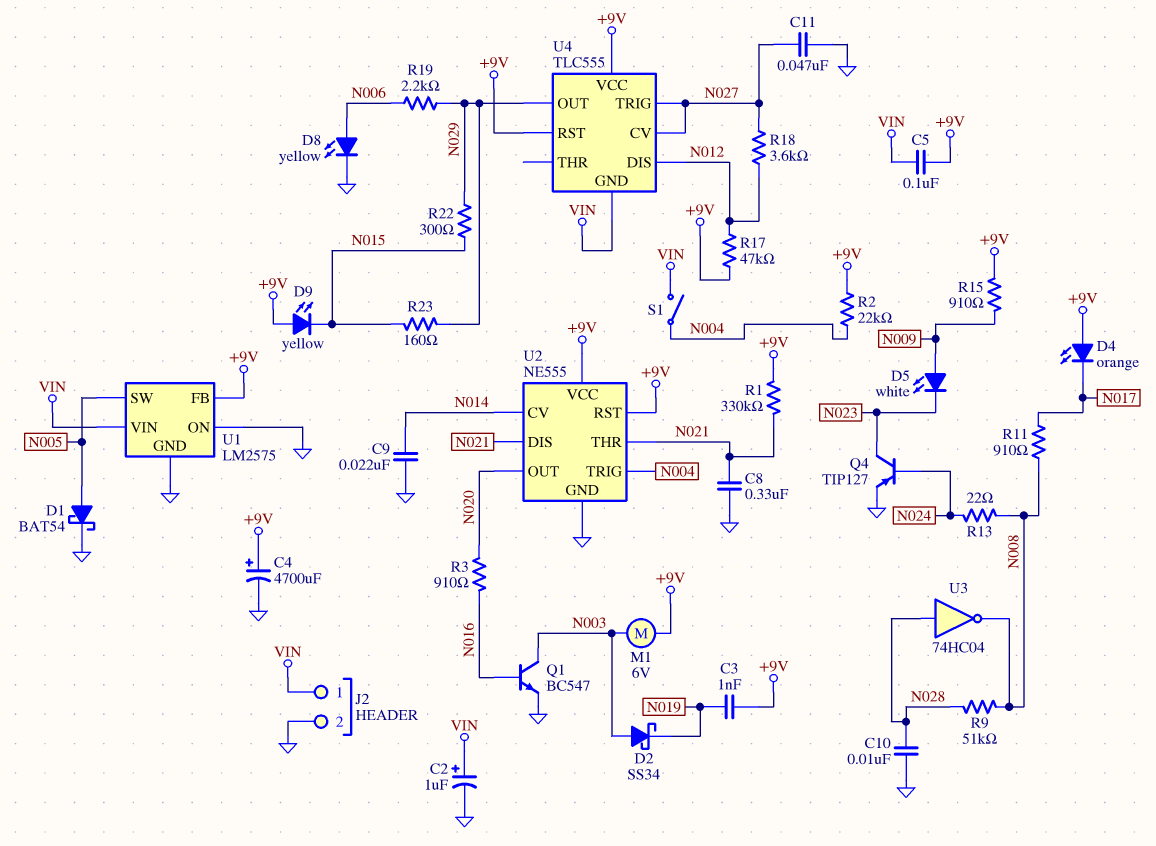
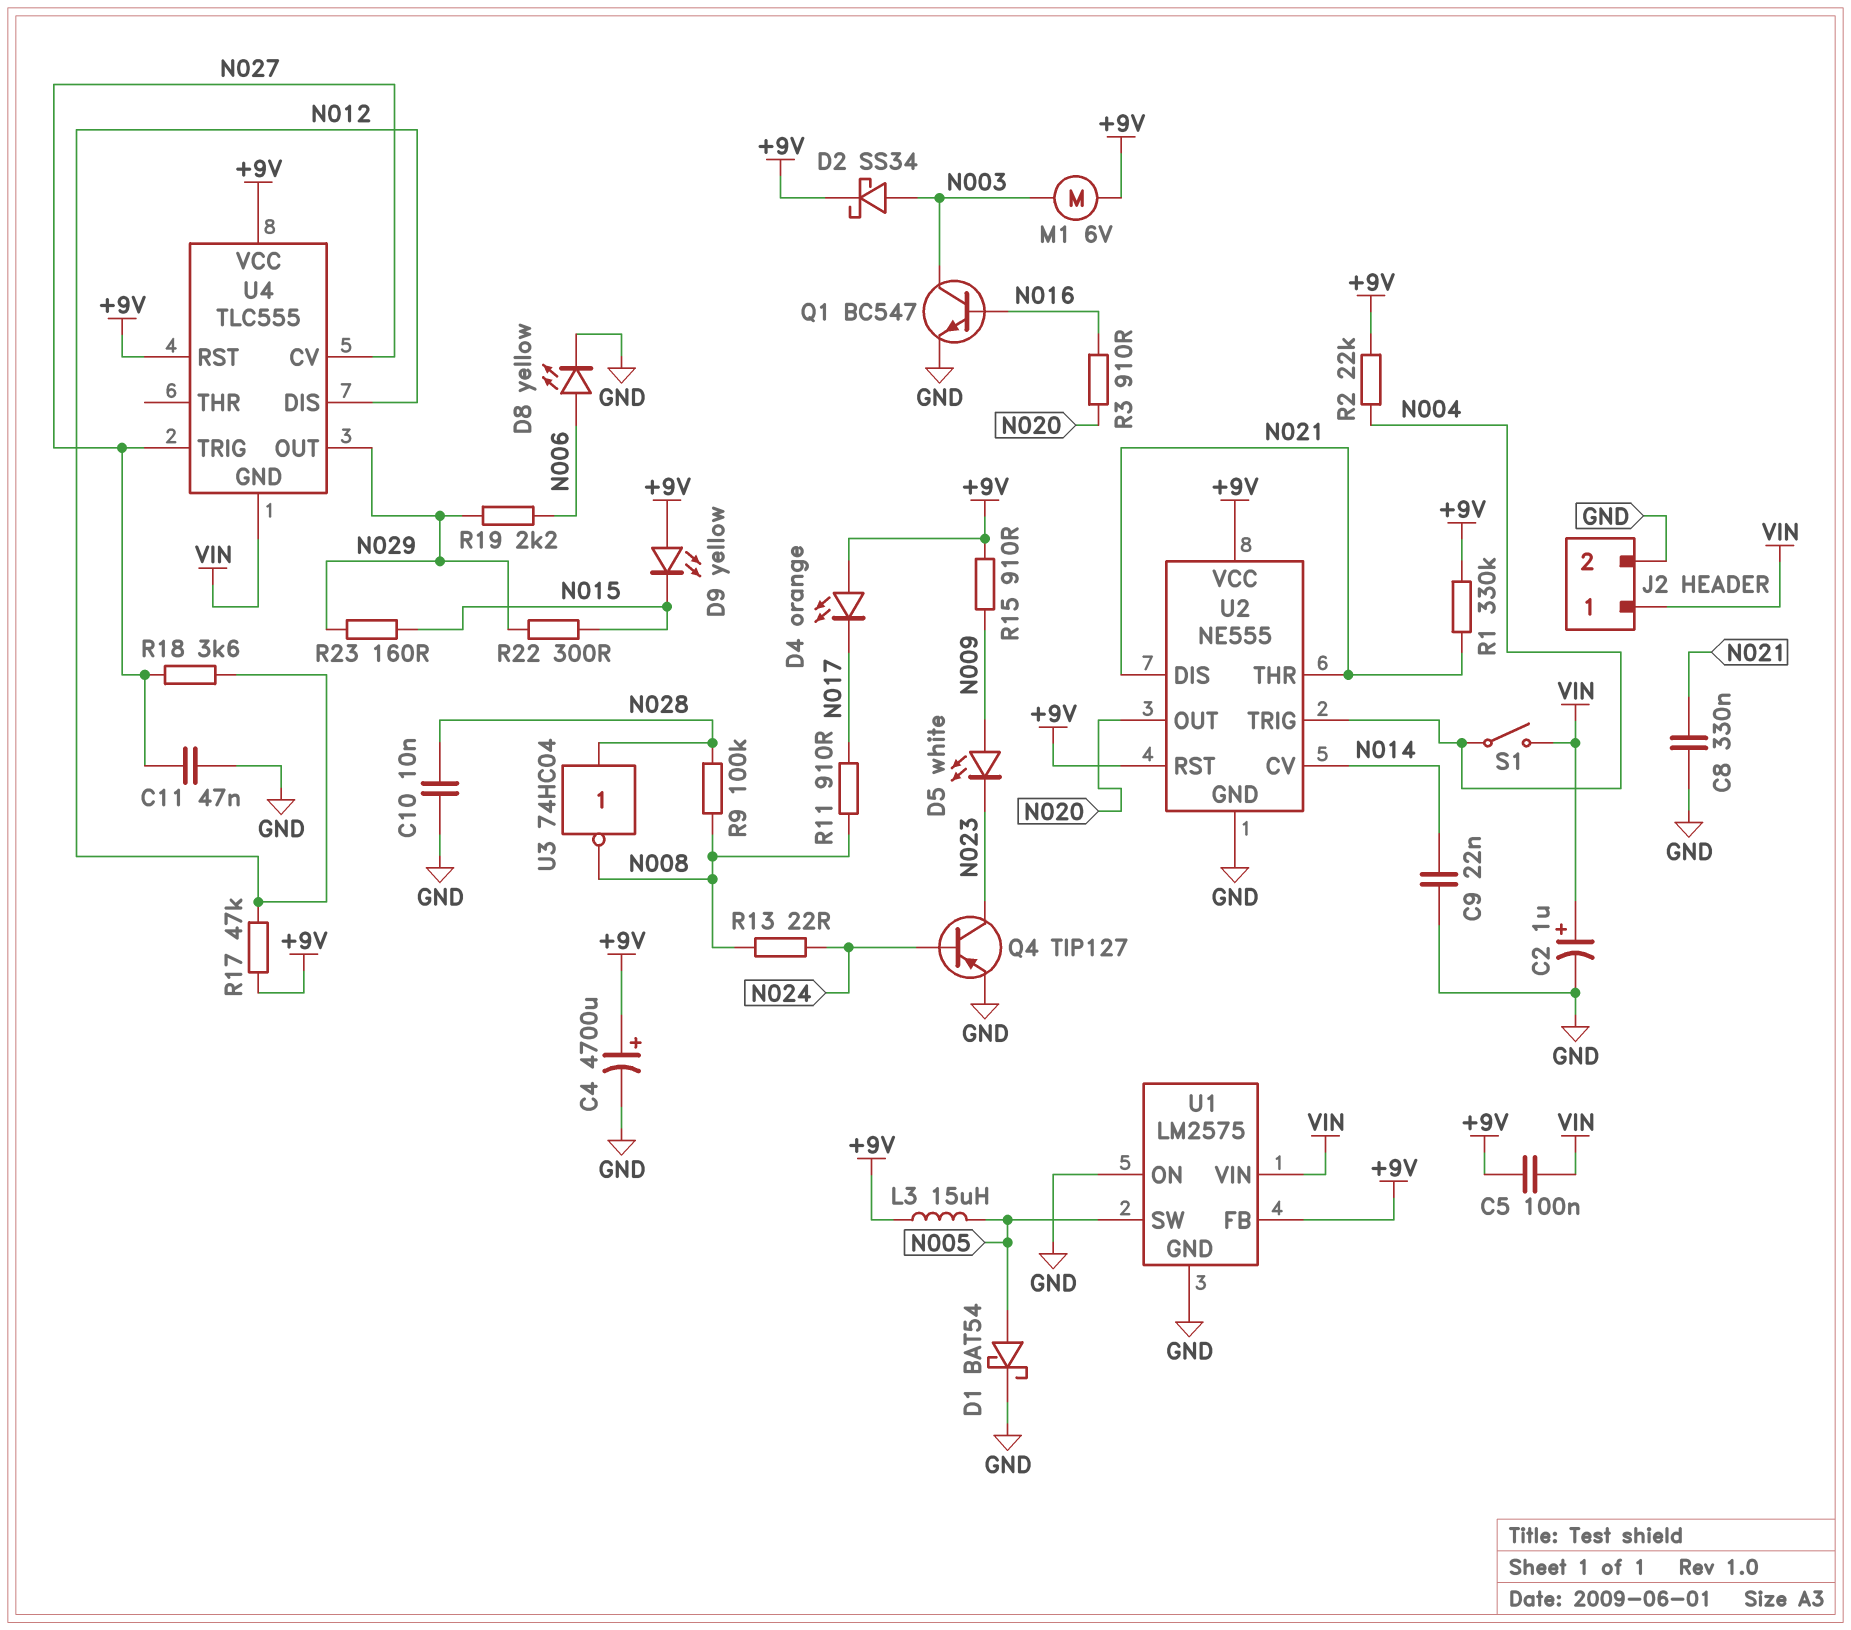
C3: 1nF (+9V, N019) -> none
D2: schottky SS34 (A N003, K N019) -> schottky SS34 (A N003, K +9V)
L3: none -> 15uH (+9V, N005)
R9: 51k (N008, N028) -> 100k (N008, N028)

